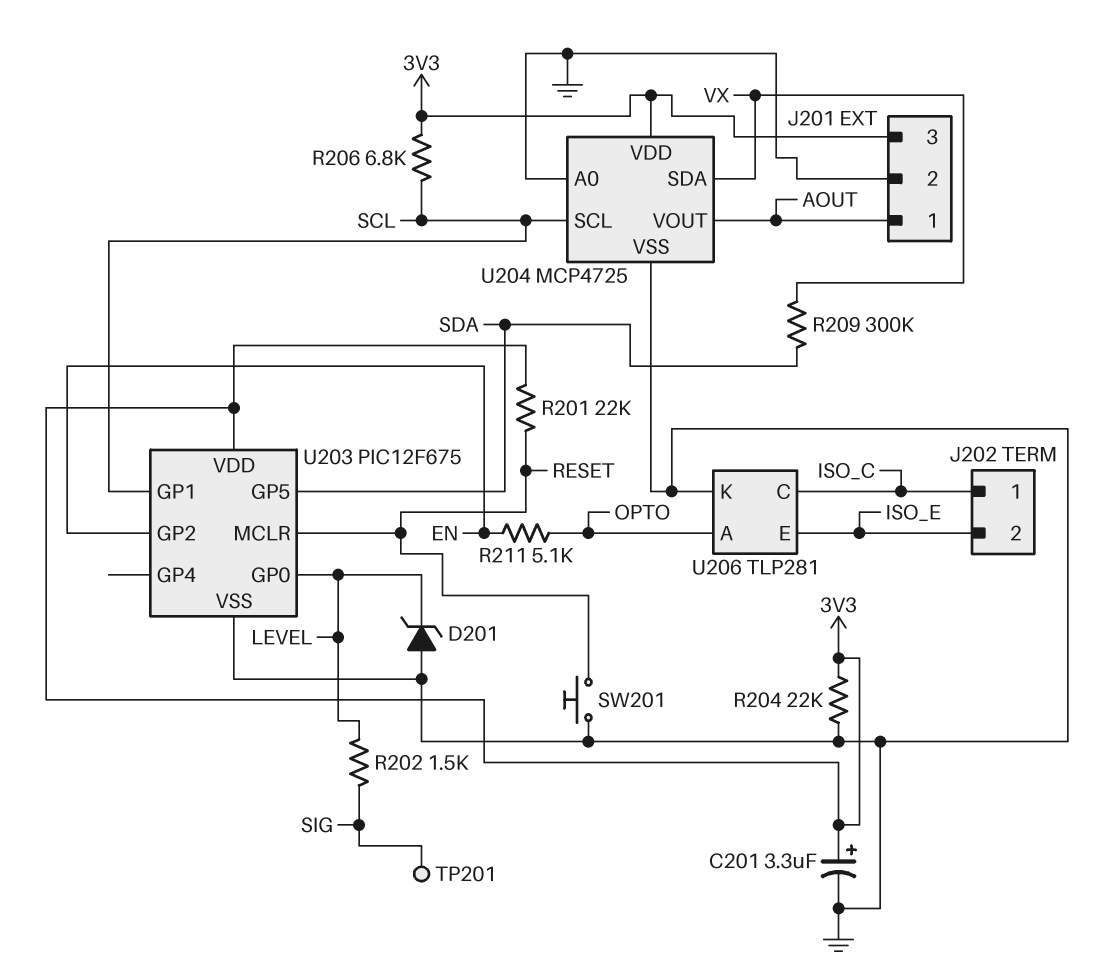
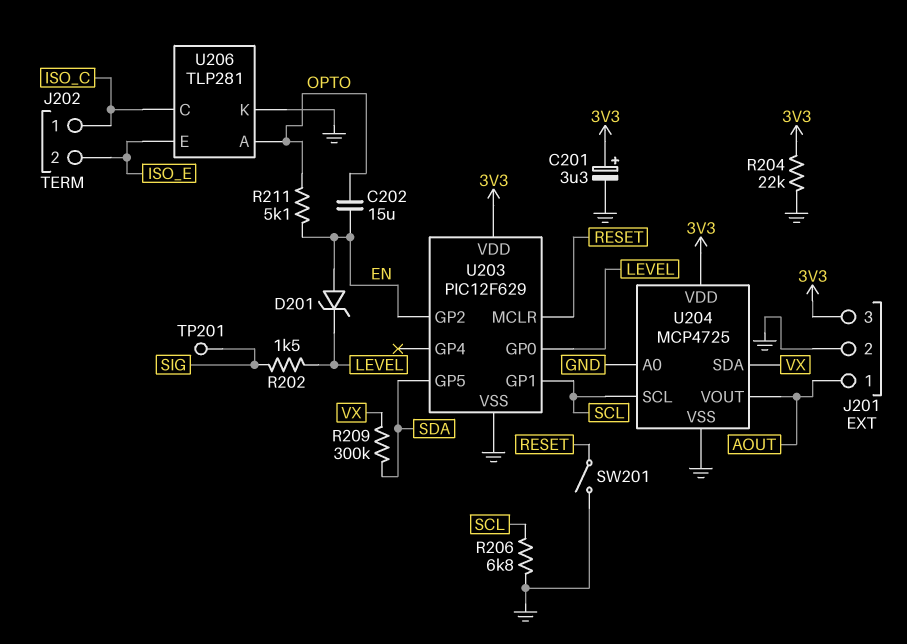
C202: none -> 15uF (EN, OPTO)
D201: zener (A GND, K LEVEL) -> zener (A EN, K LEVEL)
R201: 22k (3V3, RESET) -> none
R206: 6.8k (3V3, SCL) -> 6.8k (GND, SCL)
SW201: button (GND, RESET) -> switch (GND, RESET)
U203: PIC12F675 -> PIC12F629

